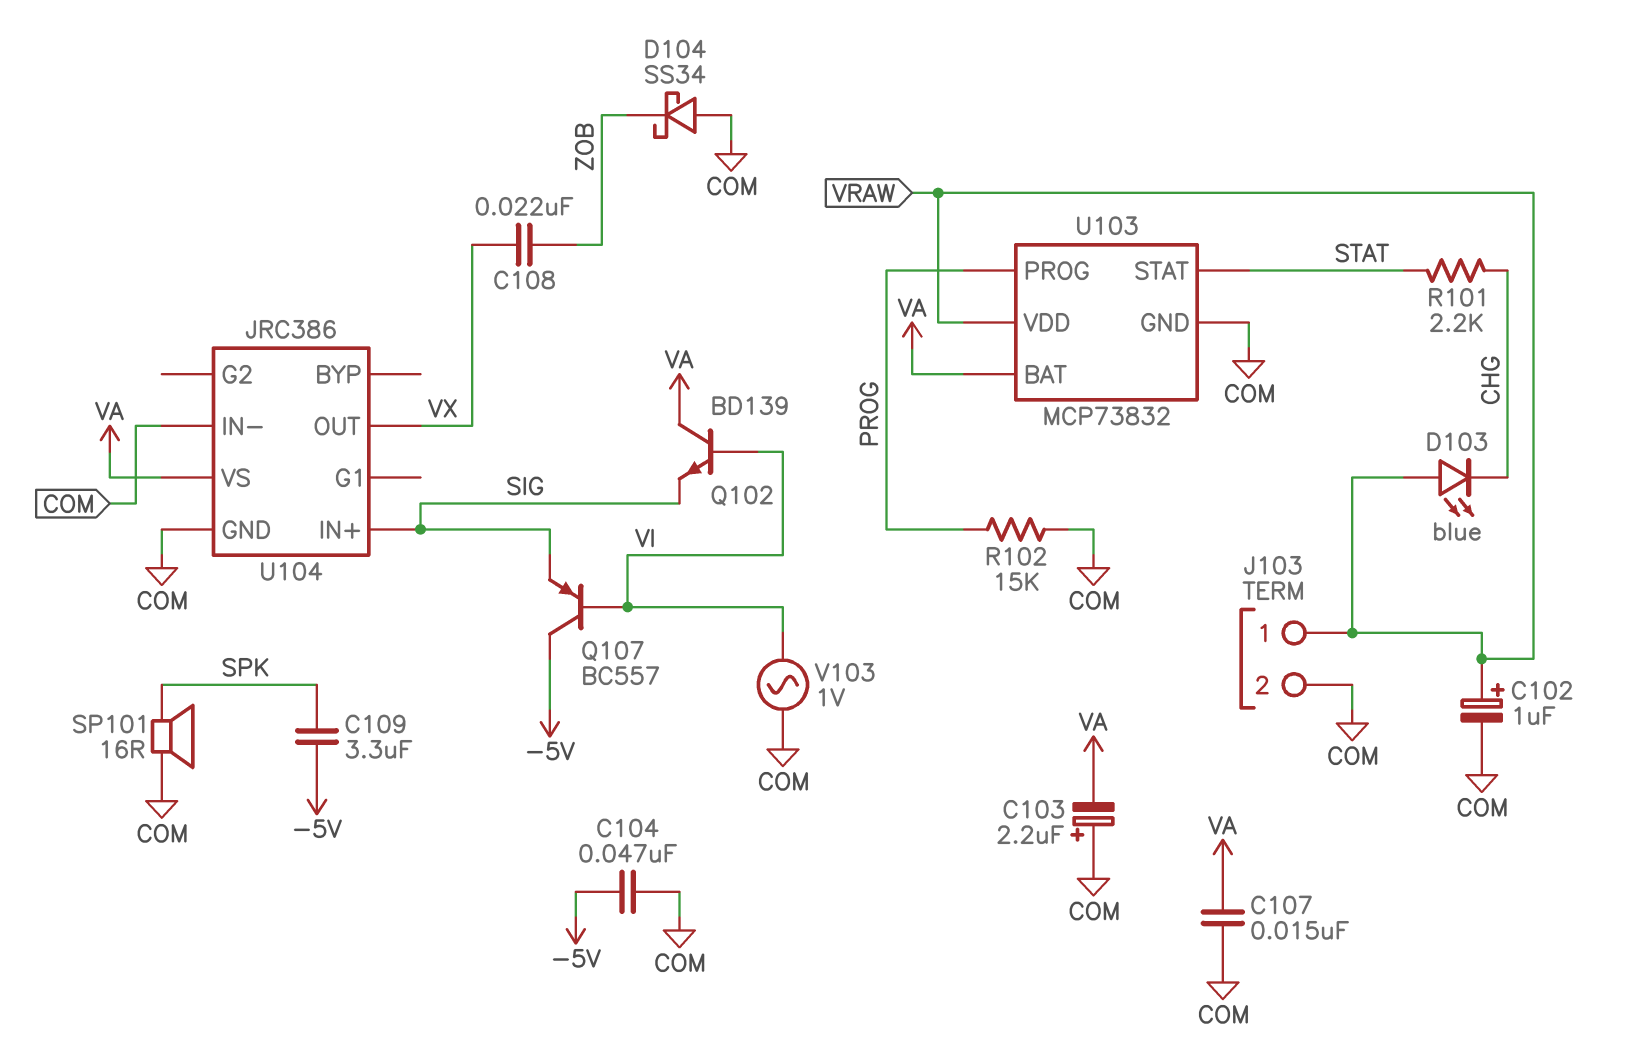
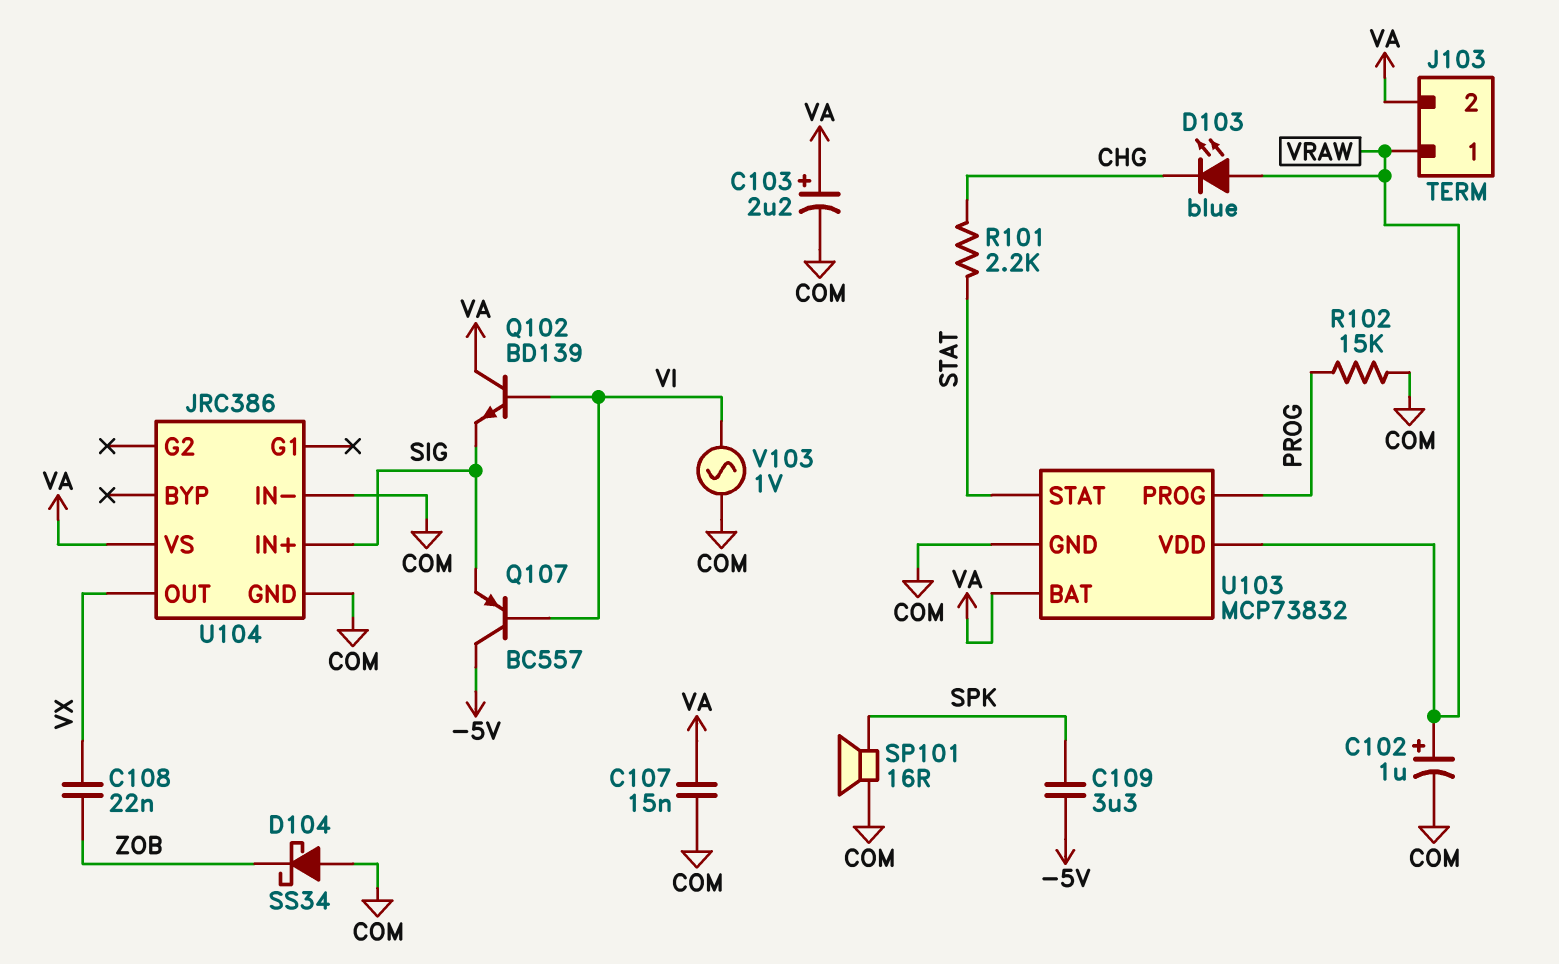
C103: 2.2uF (plus COM, minus VA) -> 2.2uF (plus VA, minus COM)
C104: 47nF (-5V, COM) -> none
J103 pin 2: COM -> VA

